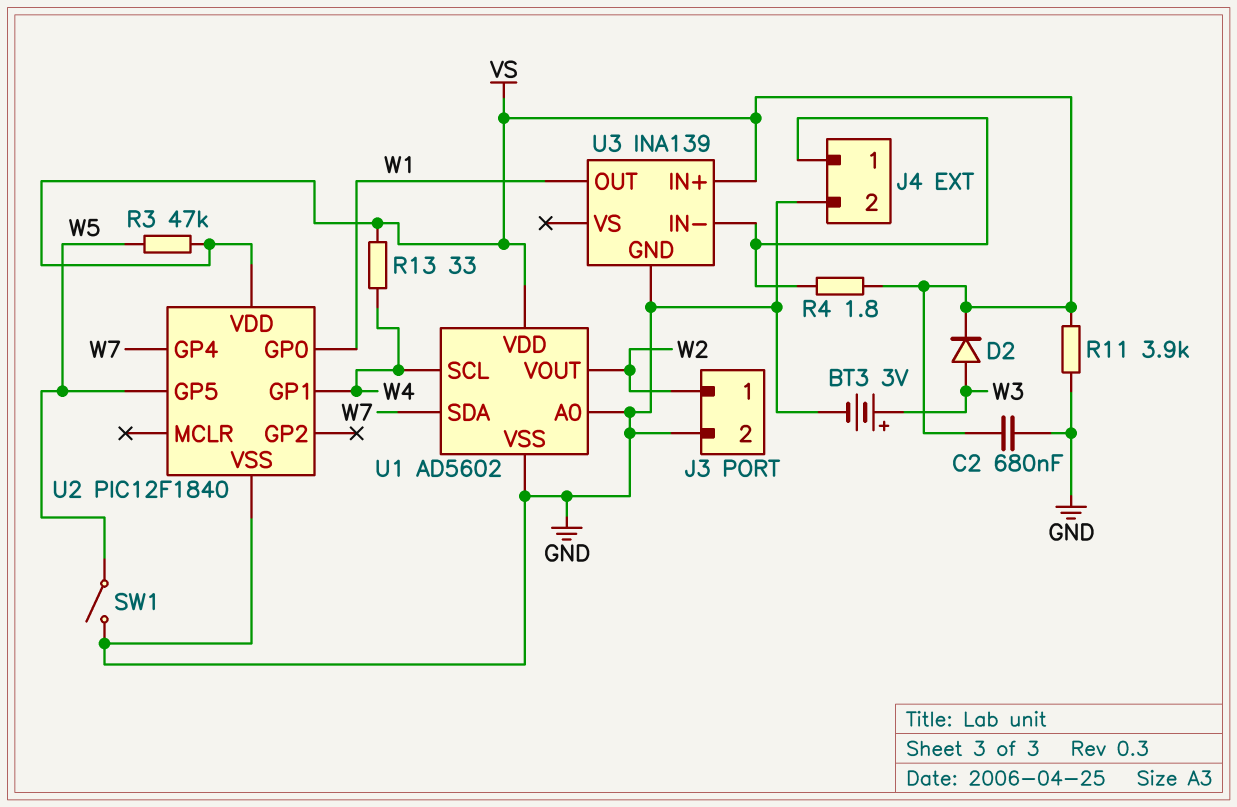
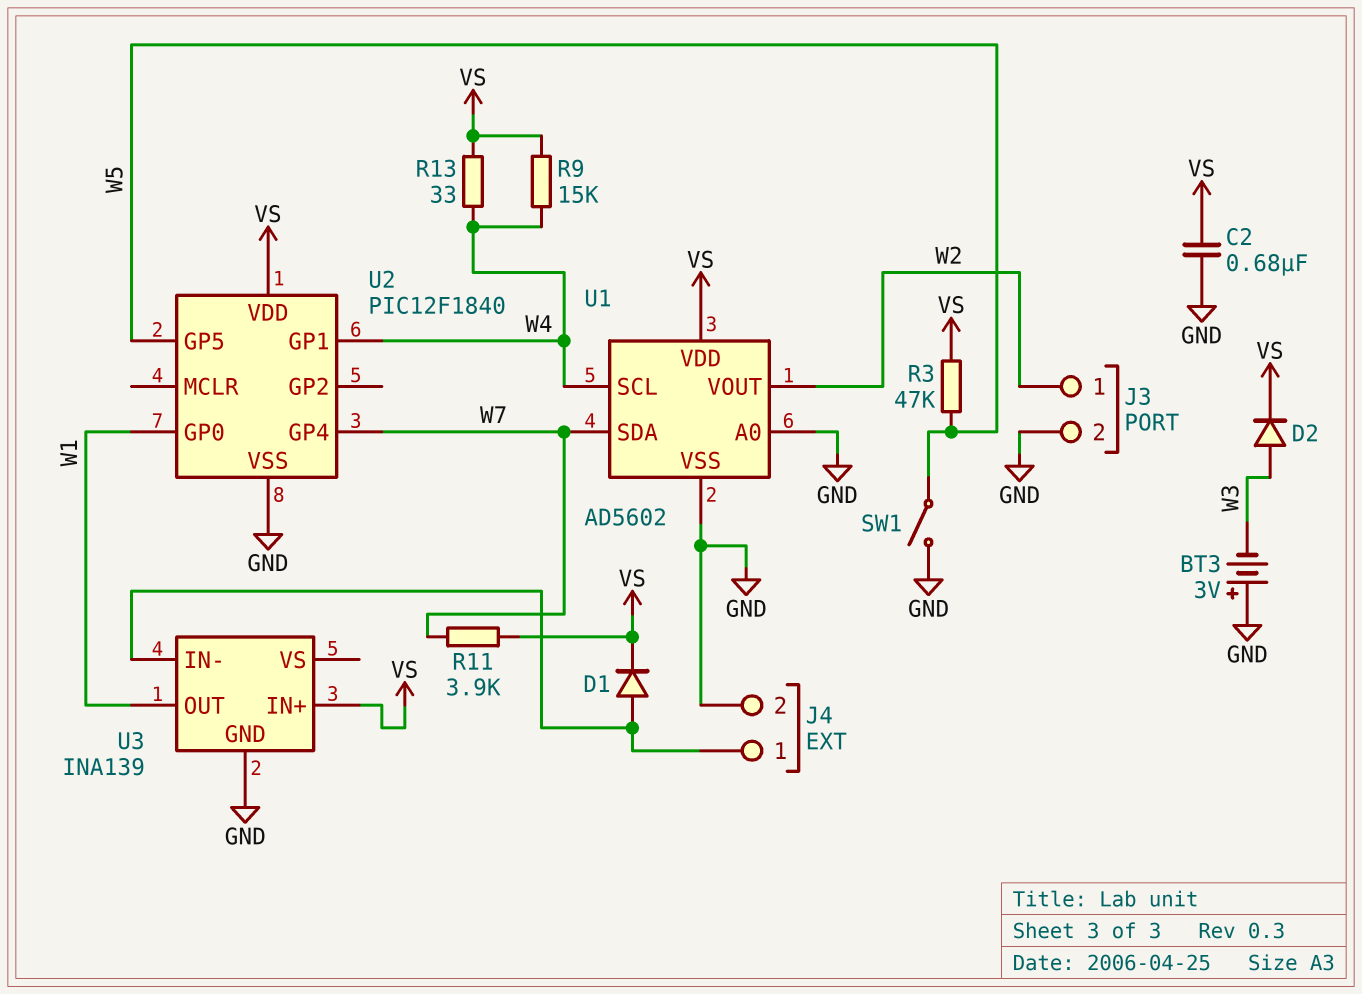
BT3: 3V (plus W3, minus GND) -> 3V (plus GND, minus W3)
D1: none -> diode (A J4/1, K VS)
R4: 1.8 (J4/1, VS) -> none
R9: none -> 15k (VS, W4)
R11: 3.9k (GND, VS) -> 3.9k (VS, W7)

